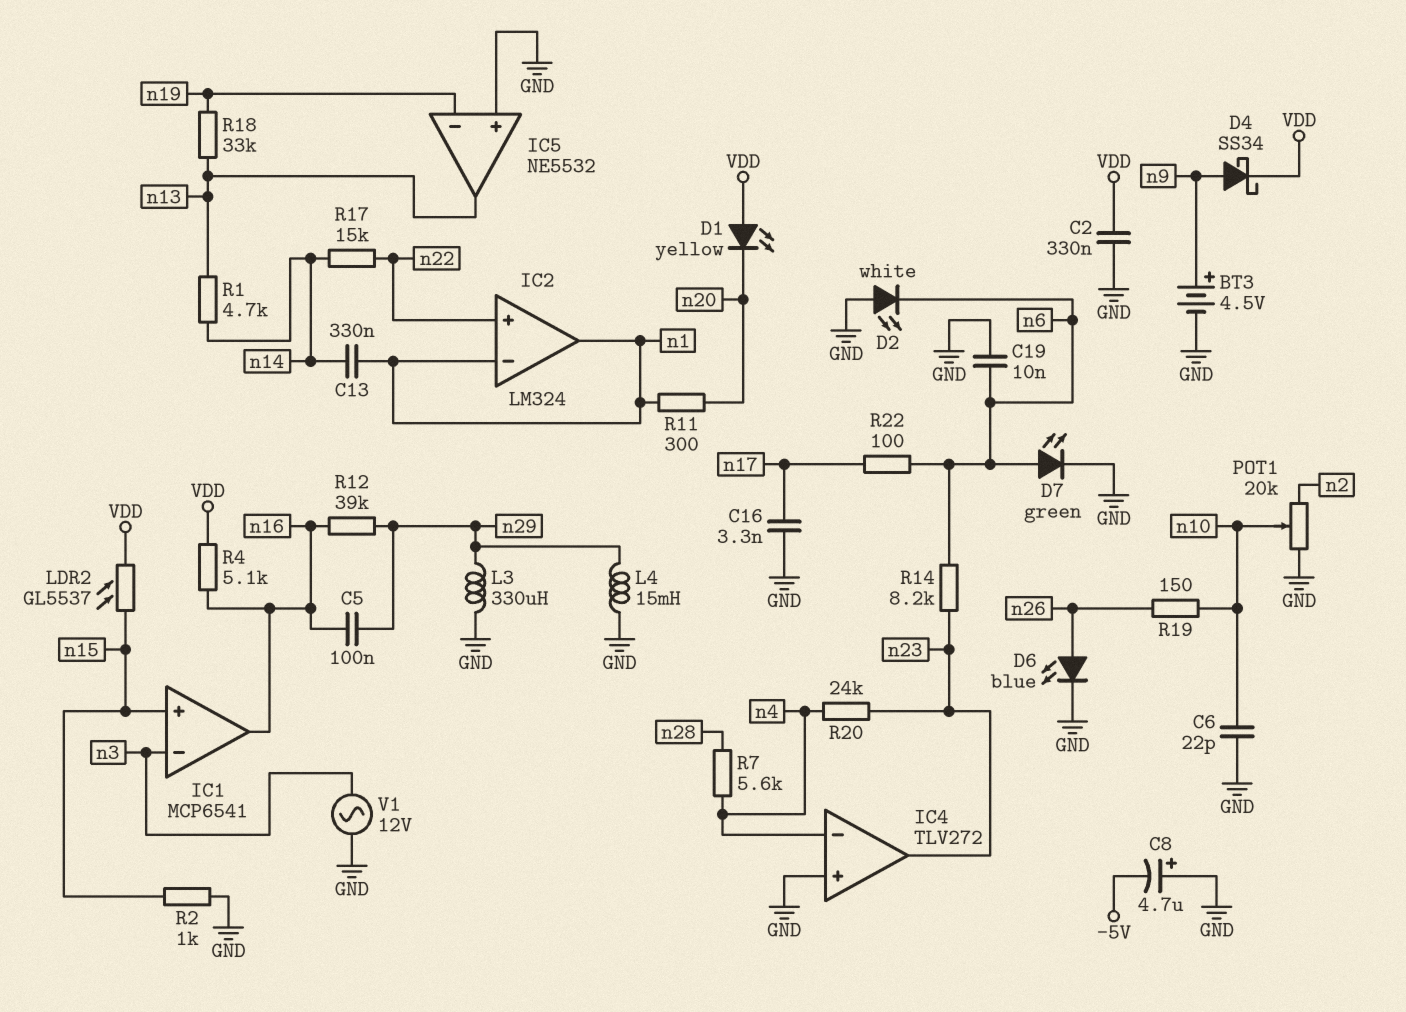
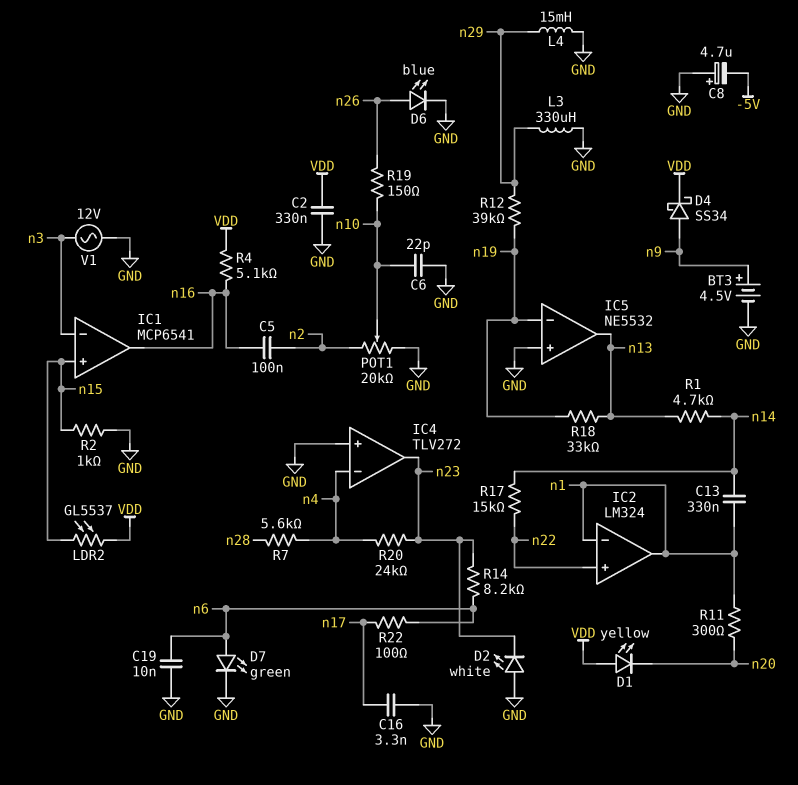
C5: 100nF (n16, n29) -> 100nF (n2, n16)
D2: LED white (A GND, K n6) -> LED white (A GND, K n23)
R12: 39k (n16, n29) -> 39k (n19, n29)

